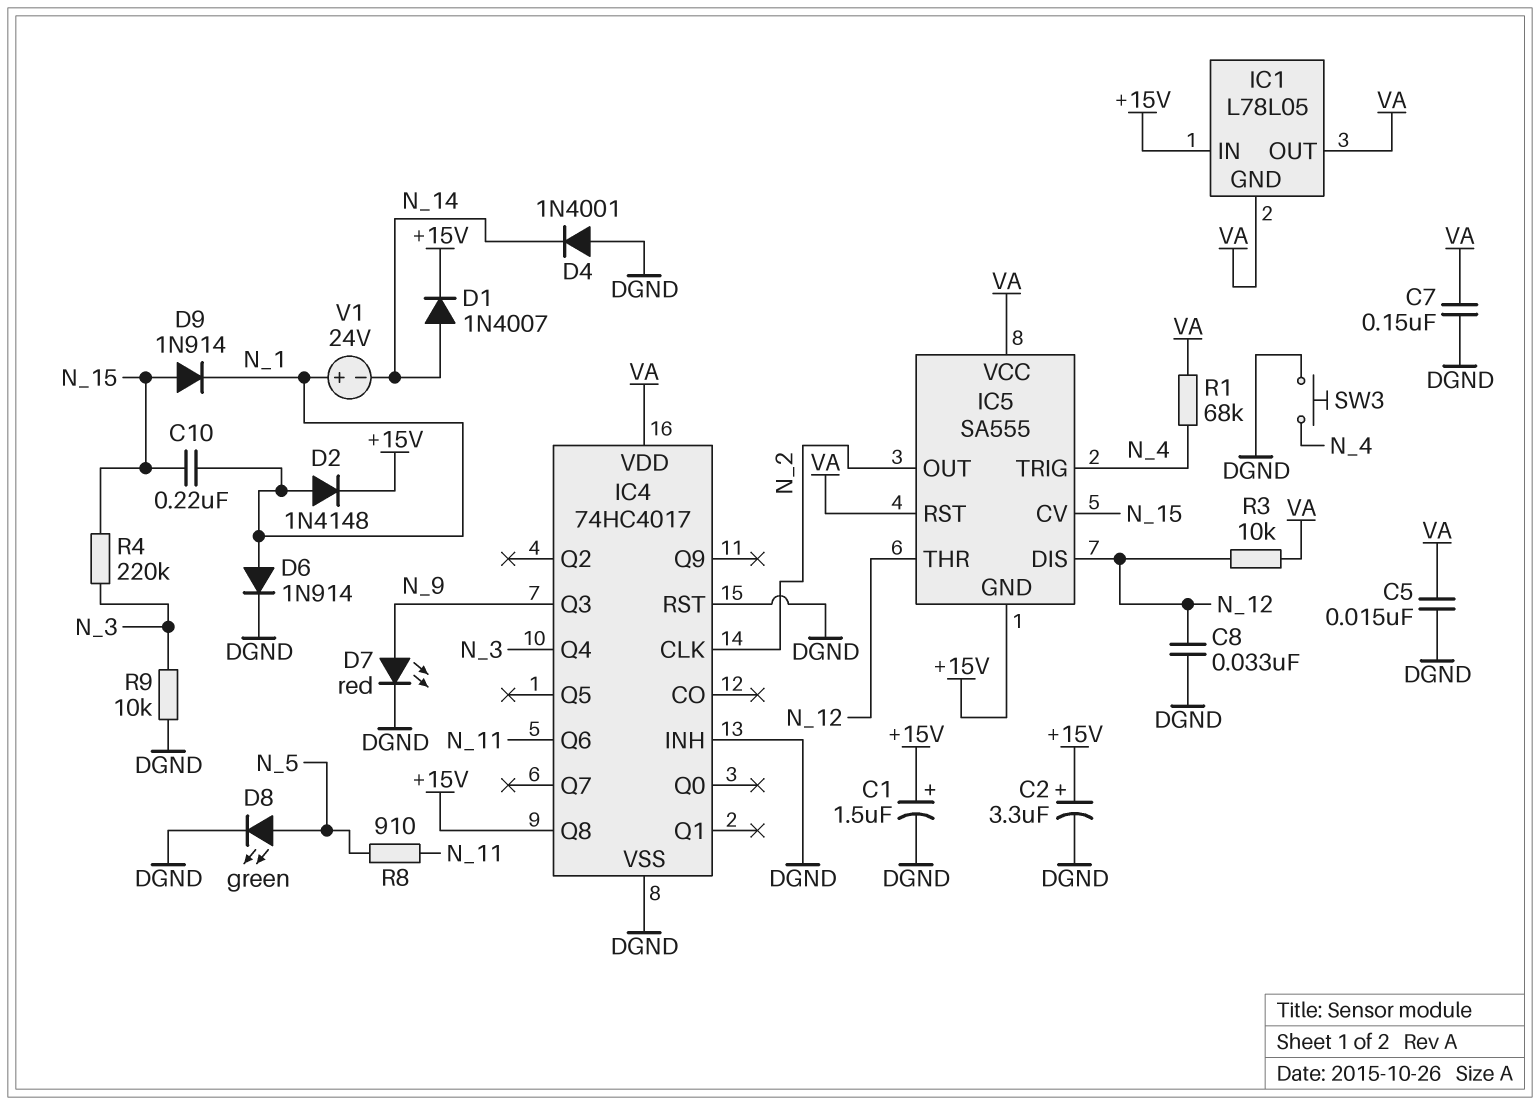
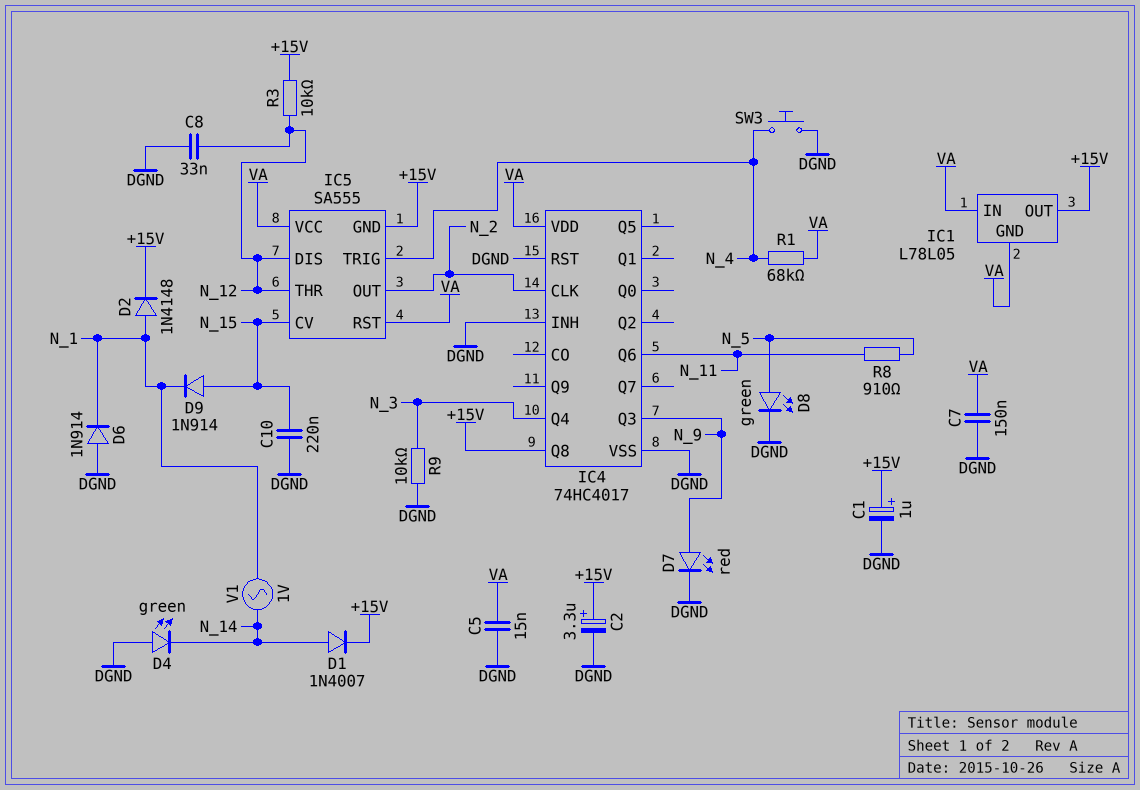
C1: 1.5uF (plus +15V, minus DGND) -> 1uF (plus +15V, minus DGND)
C10: 220nF (N_1, N_15) -> 220nF (DGND, N_15)
D4: diode 1N4001 (A DGND, K N_14) -> LED green (A DGND, K N_14)
D6: diode 1N914 (A N_1, K DGND) -> diode 1N914 (A DGND, K N_1)
IC1 pin IN: +15V -> VA
IC1 pin OUT: VA -> +15V
R3: 10k (N_12, VA) -> 10k (+15V, N_12)
R4: 220k (N_3, N_15) -> none
V1: 24V (plus N_1, minus N_14) -> AC 1V (N_1, N_14)

